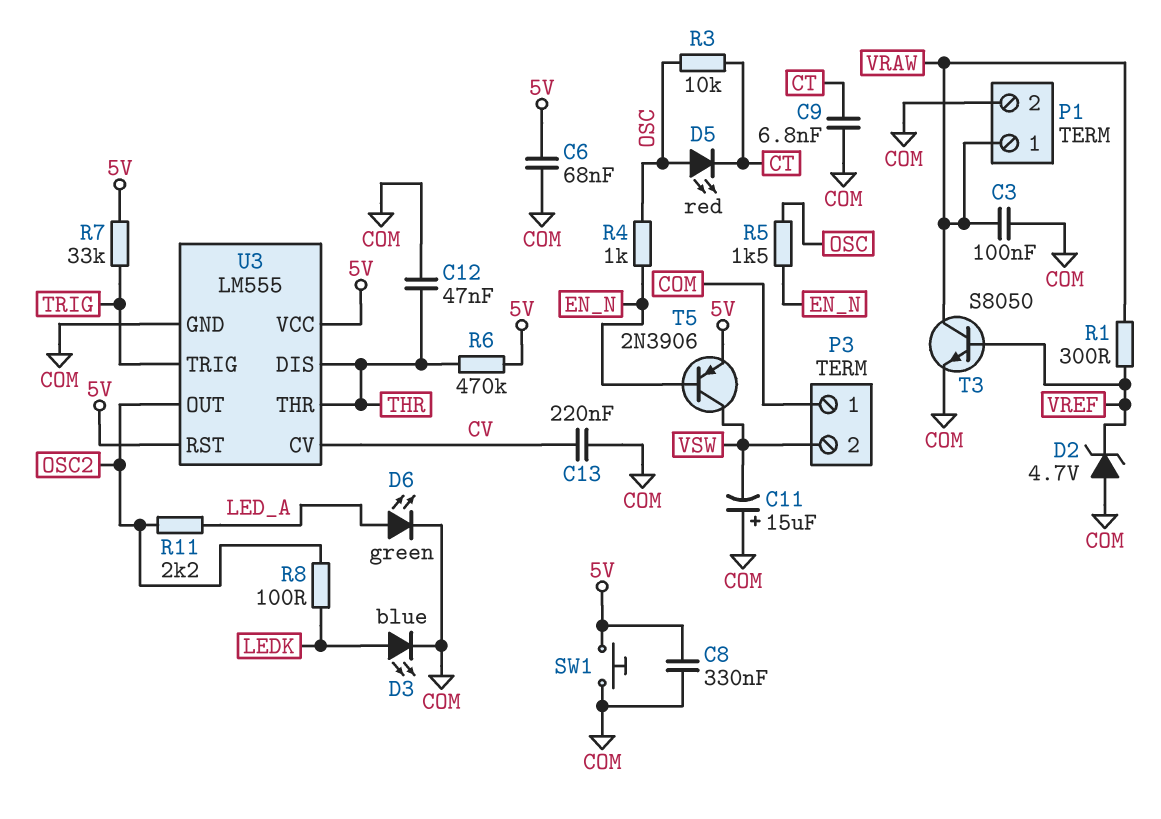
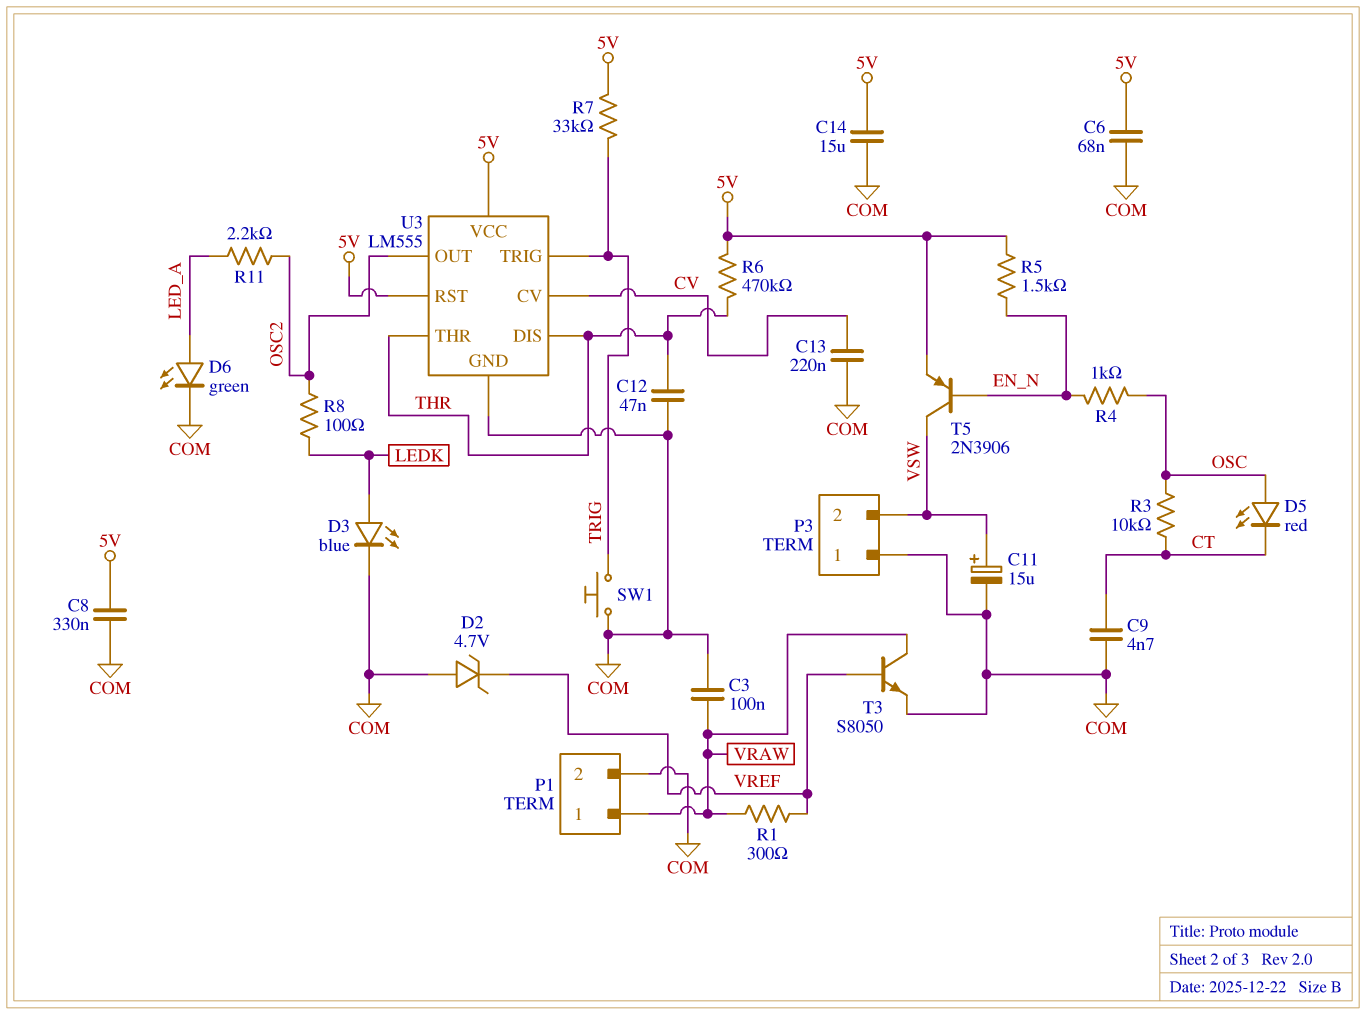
C9: 6.8nF (COM, CT) -> 4.7nF (COM, CT)
C11: 15uF (plus COM, minus VSW) -> 15uF (plus VSW, minus COM)
C14: none -> 15uF (5V, COM)
R5: 1.5k (EN_N, OSC) -> 1.5k (5V, EN_N)
SW1: button (5V, COM) -> button (COM, TRIG)

